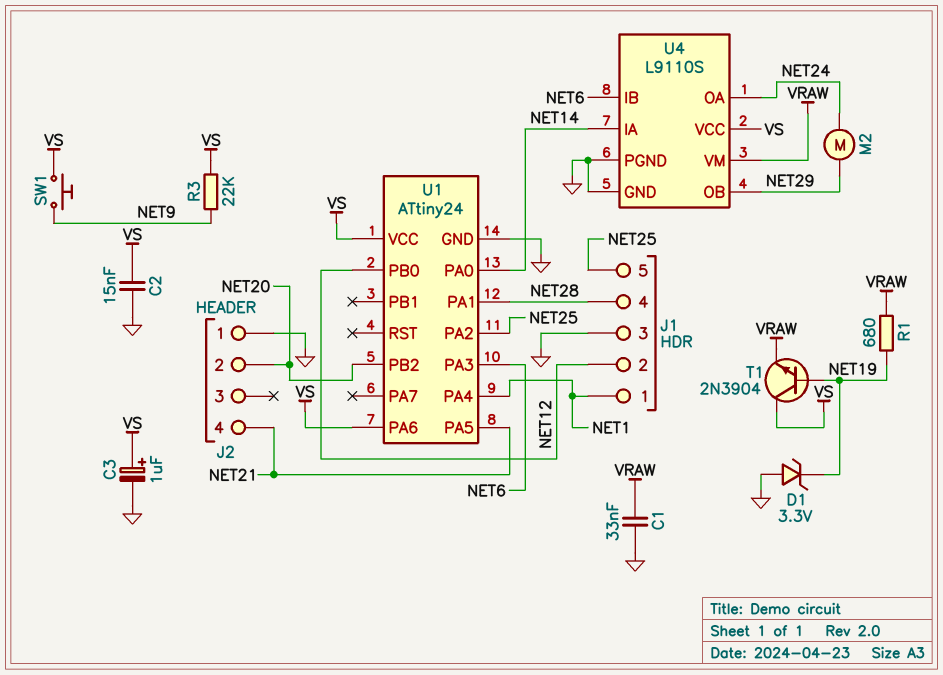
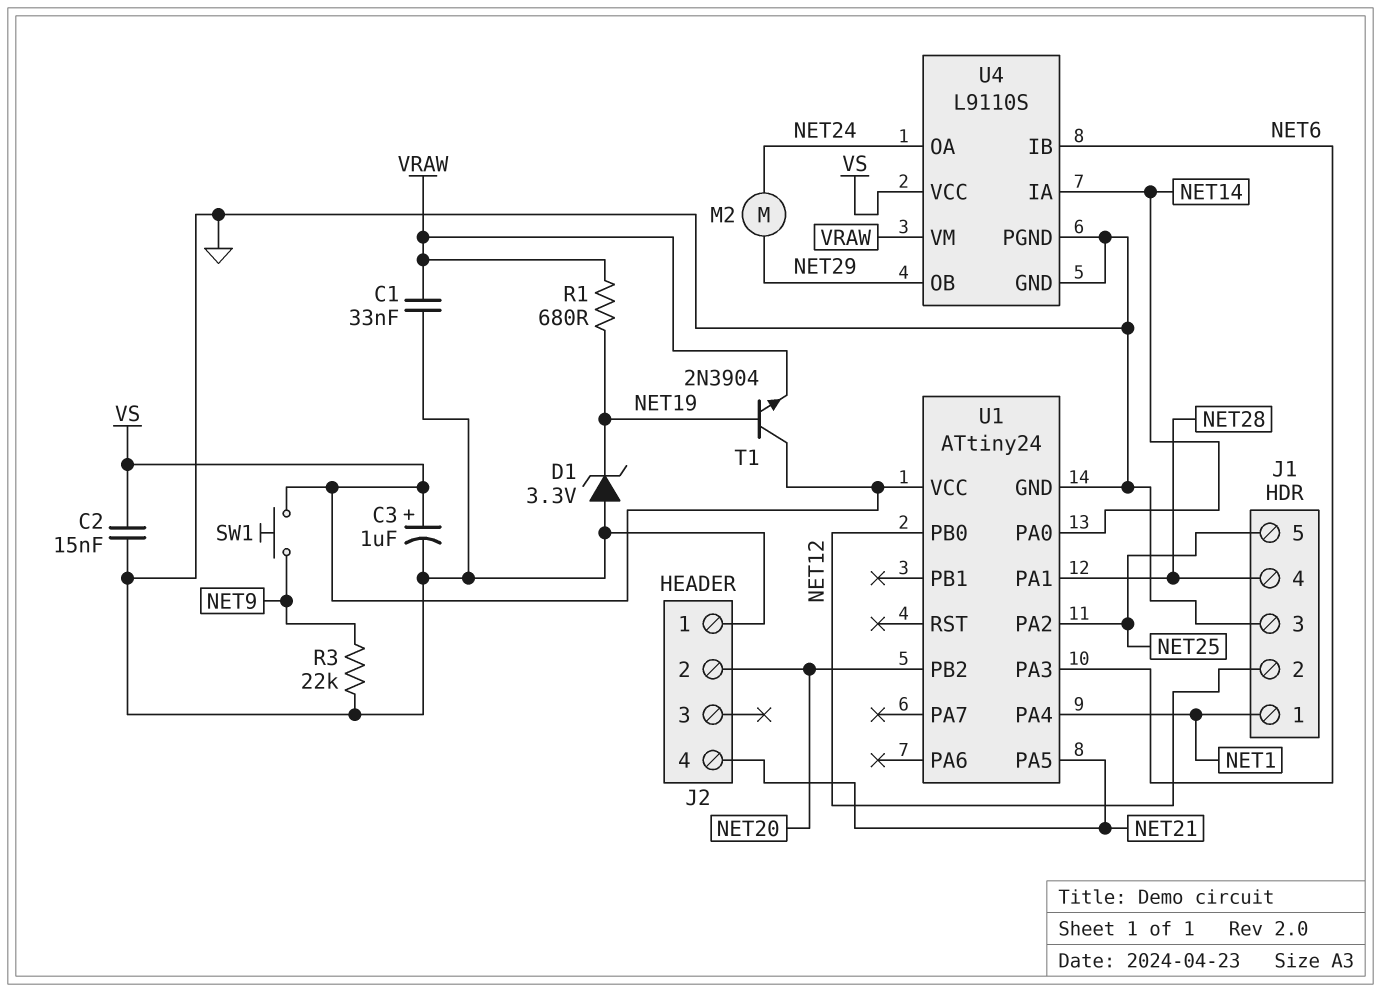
R3: 22k (NET9, VS) -> 22k (GND, NET9)
U1 pin PA6: VS -> none

